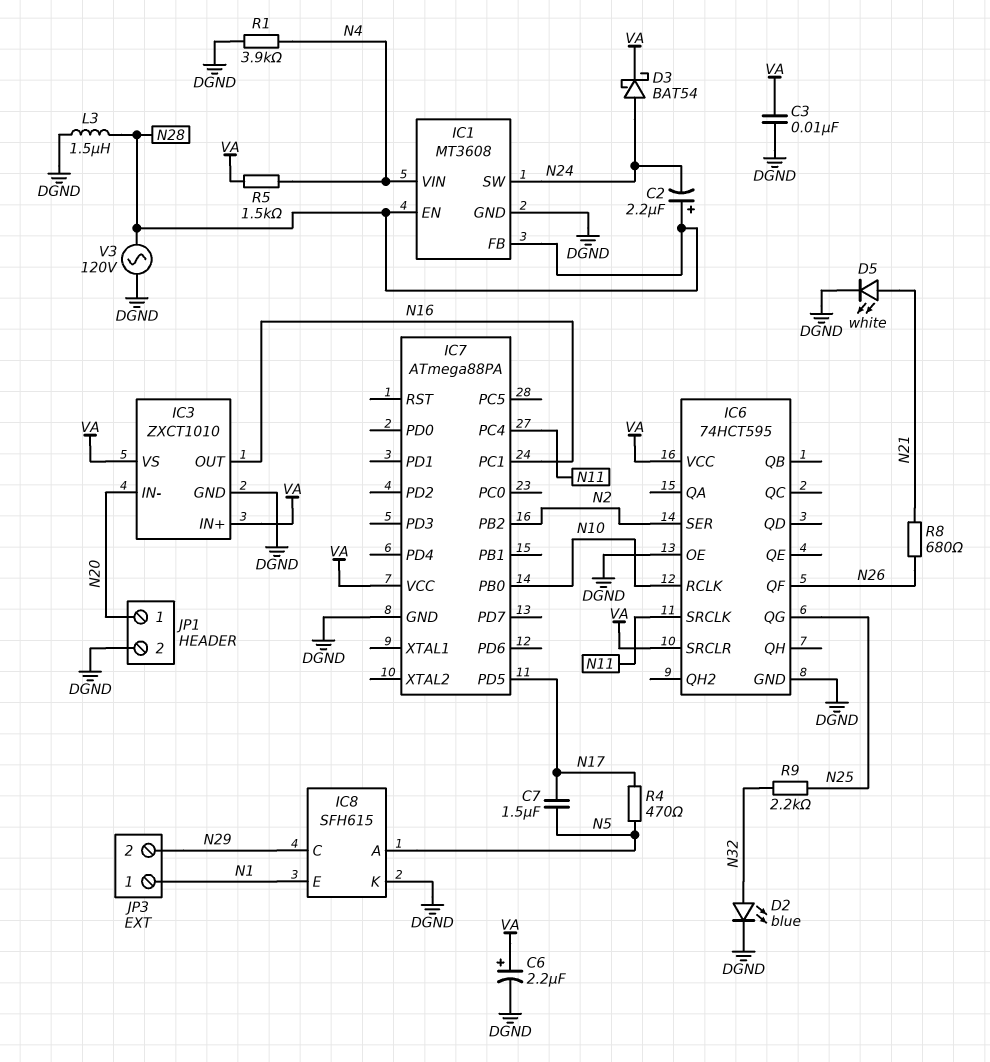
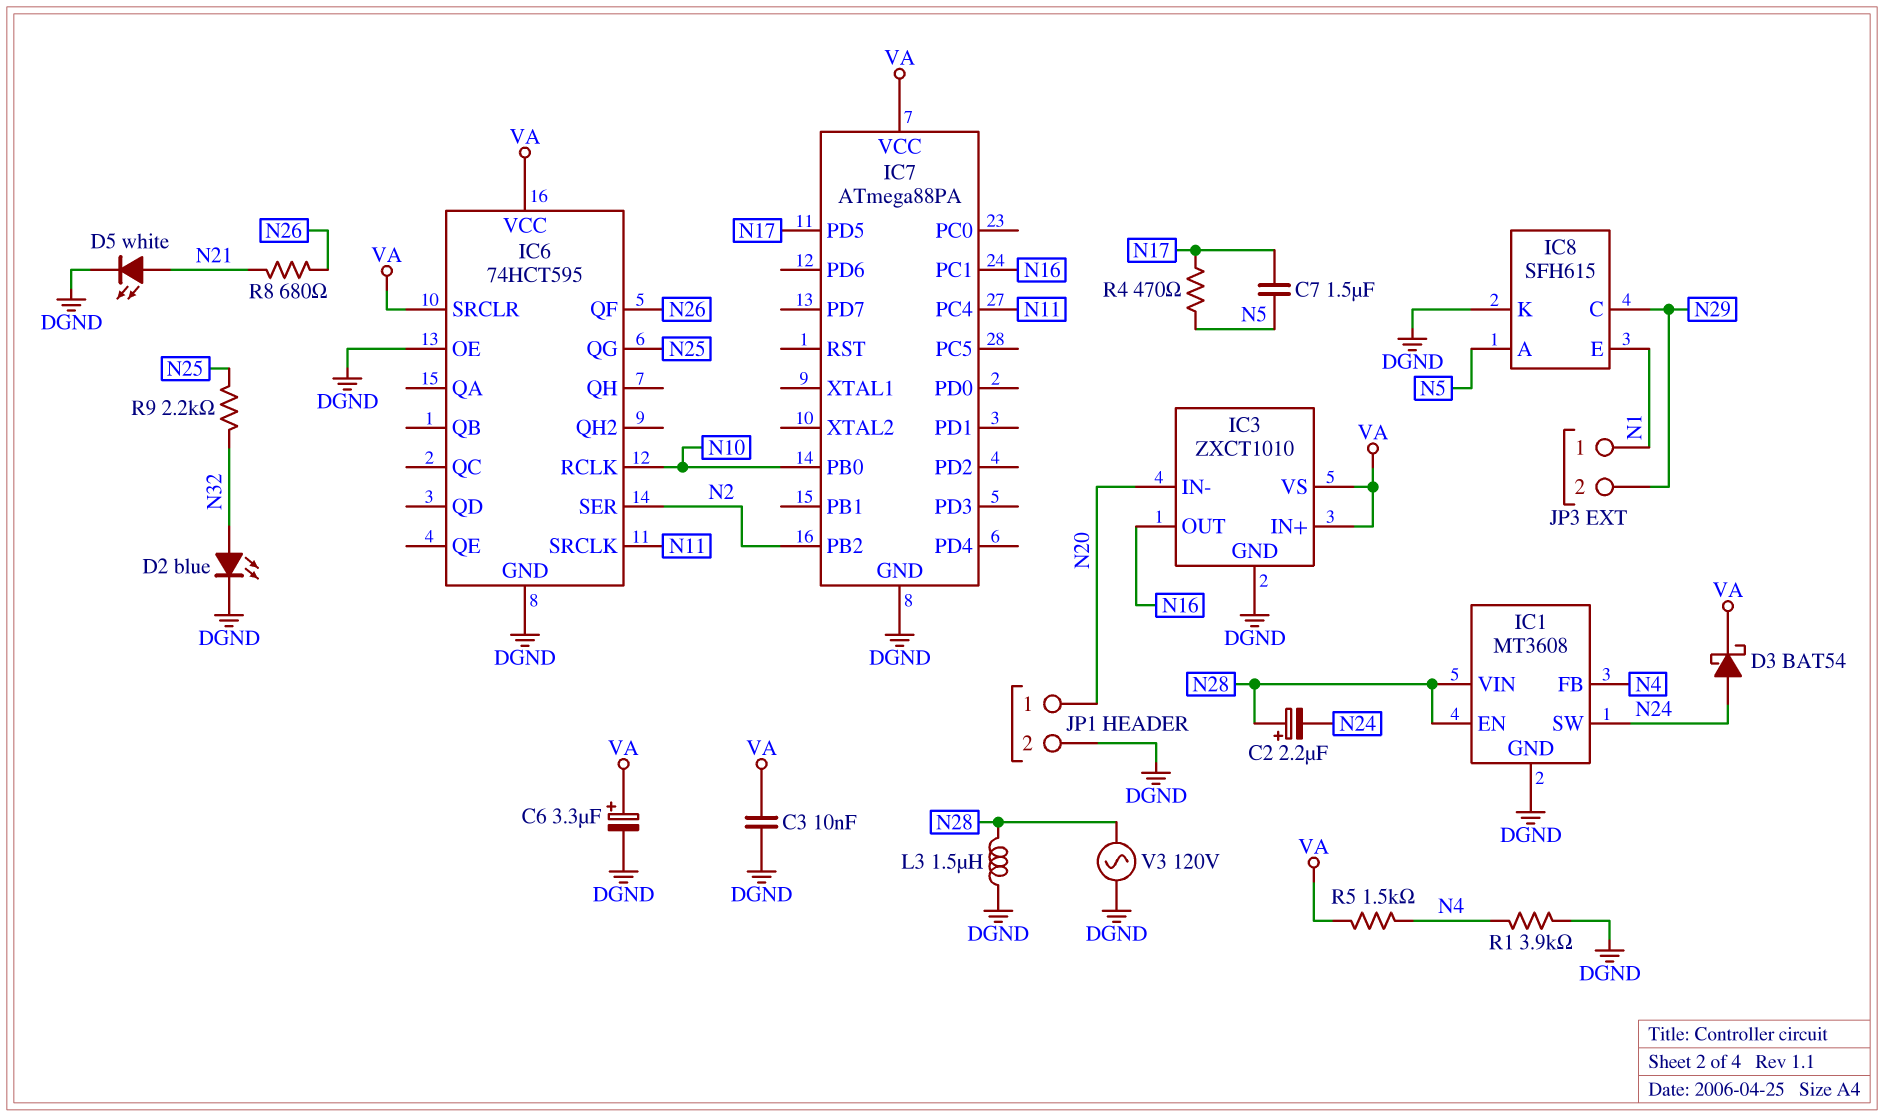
C6: 2.2uF (plus VA, minus DGND) -> 3.3uF (plus VA, minus DGND)
IC1 pin FB: N28 -> N4
IC1 pin VIN: N4 -> N28

